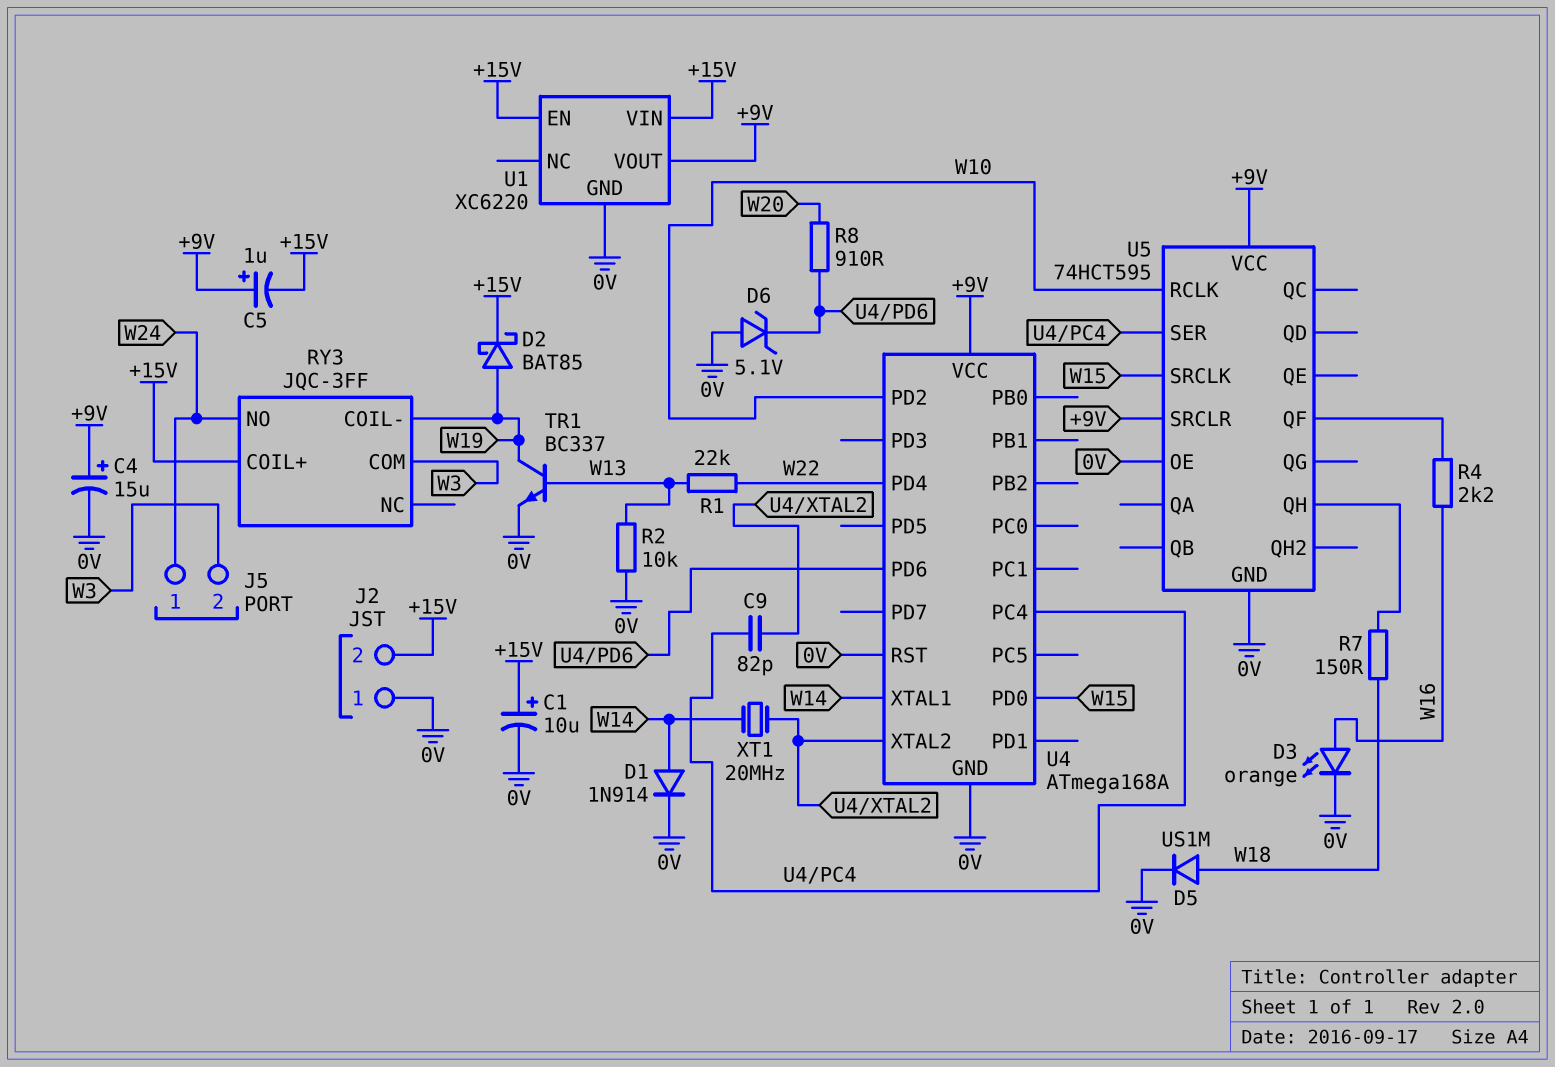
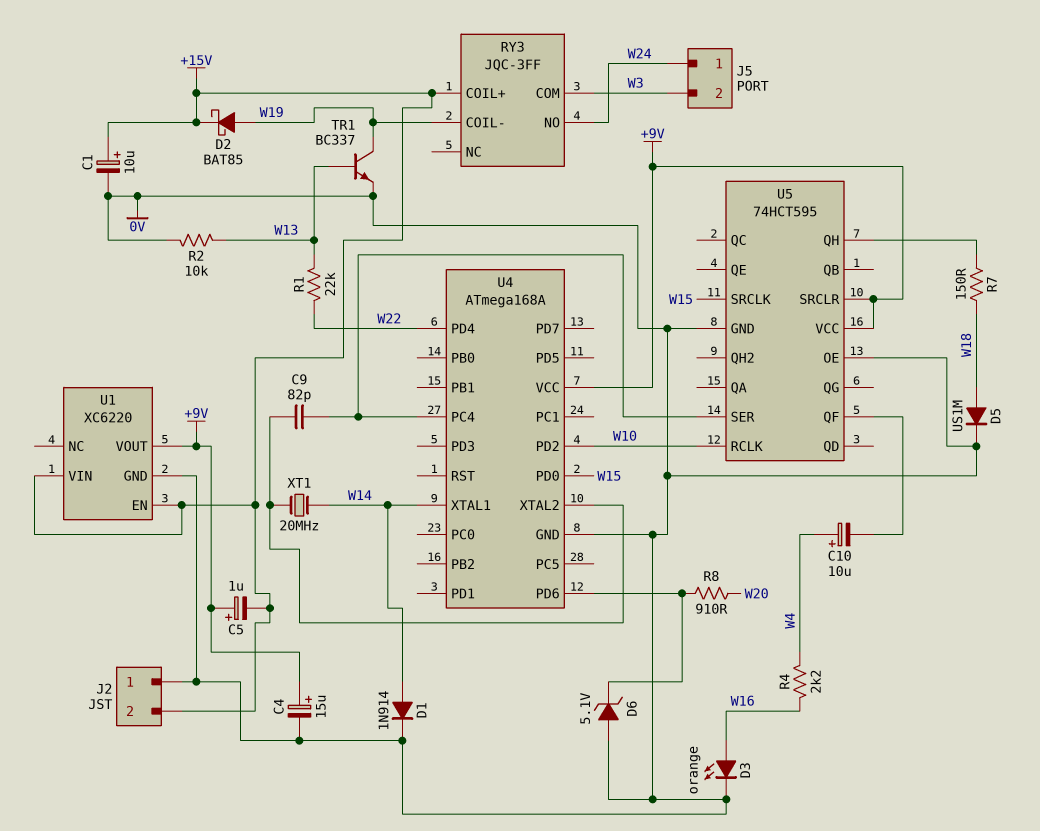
C10: none -> 10uF (plus W4, minus U5/QF)
R4: 2.2k (U5/QF, W16) -> 2.2k (W4, W16)
U4 pin RST: 0V -> none

